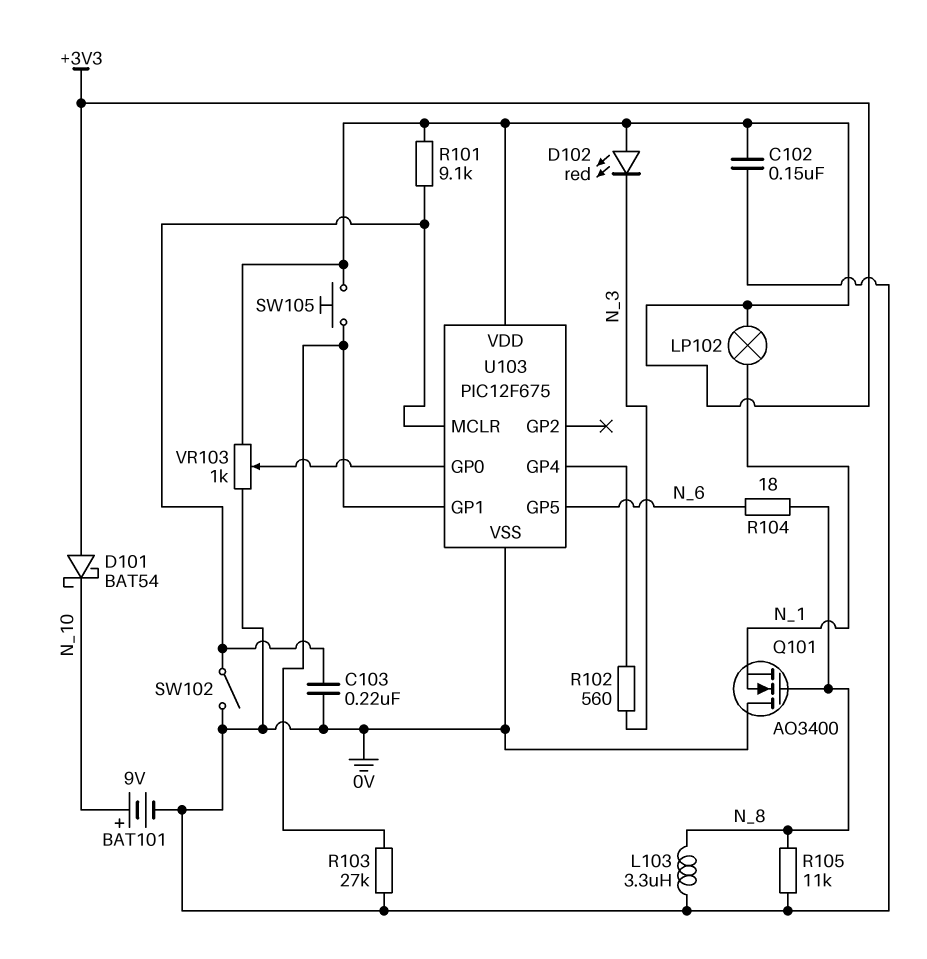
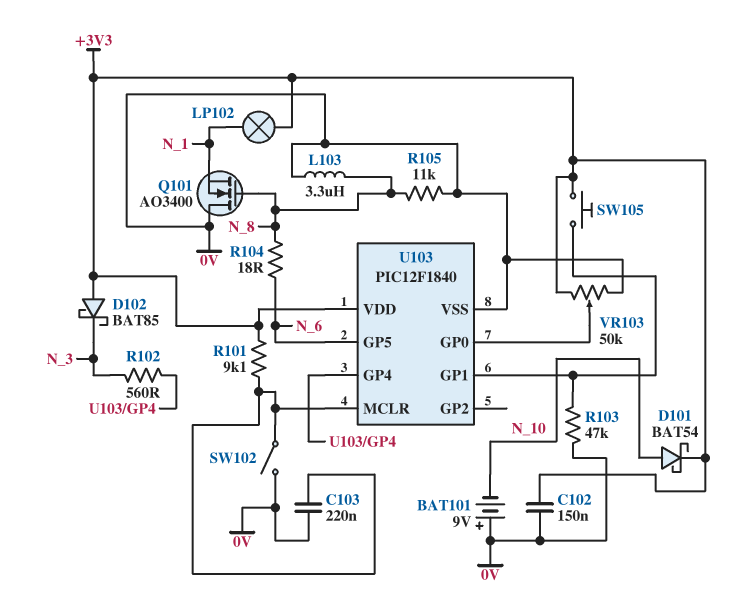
BAT101: 9V (plus N_10, minus 0V) -> 9V (plus 0V, minus N_10)
D101: schottky BAT54 (A +3V3, K N_10) -> schottky BAT54 (A N_10, K +3V3)
D102: LED red (A +3V3, K N_3) -> schottky BAT85 (A +3V3, K N_3)
R103: 27k (0V, U103/GP1) -> 47k (0V, U103/GP1)
U103: PIC12F675 -> PIC12F1840
VR103: 1k (+3V3, 0V, wiper U103/GP0) -> 50k (+3V3, 0V, wiper U103/GP0)

